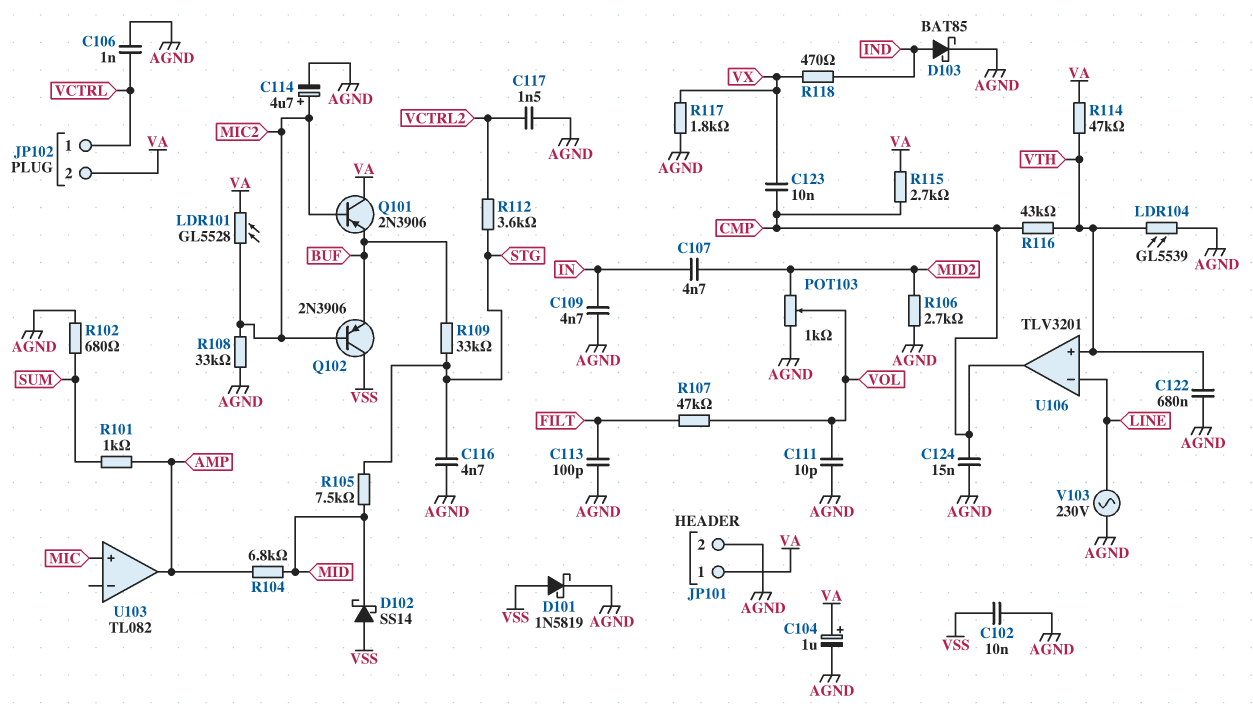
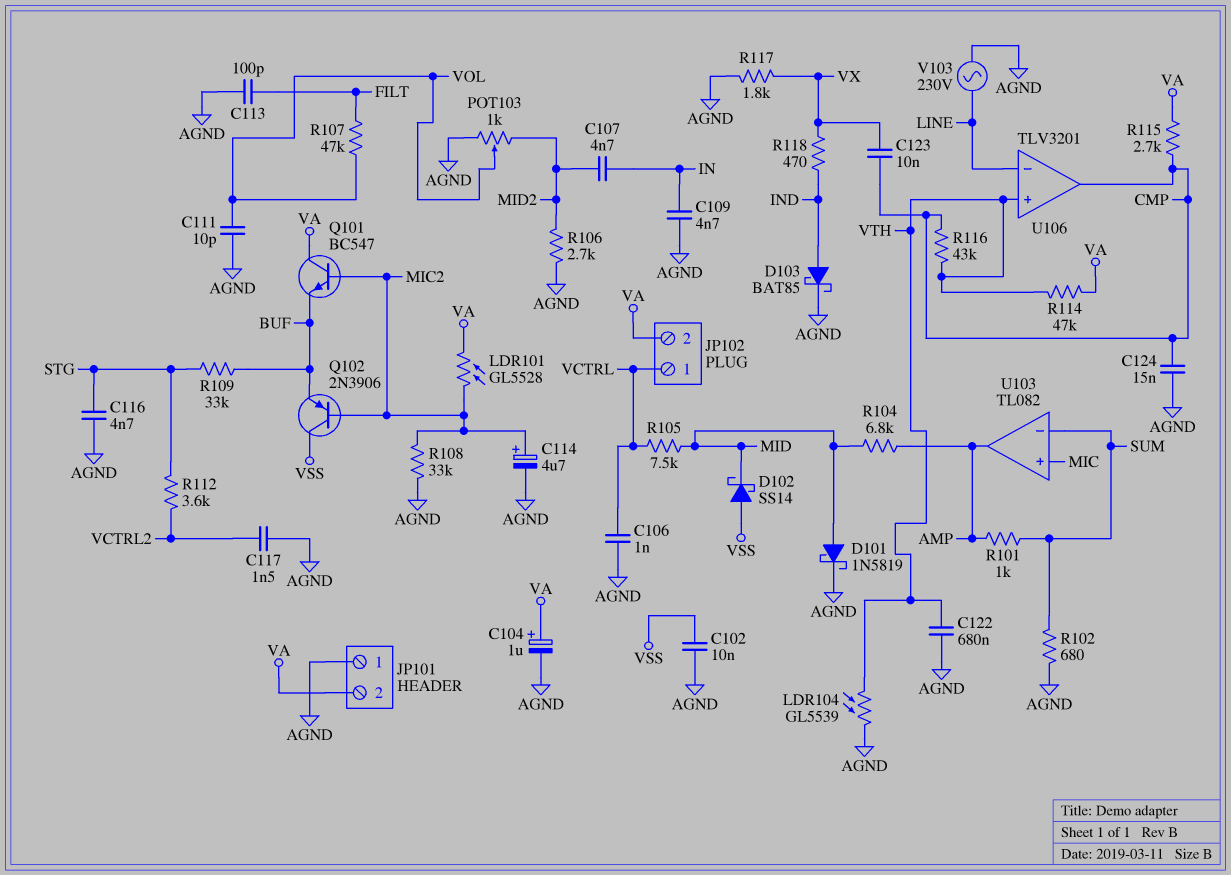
D101: schottky 1N5819 (A VSS, K AGND) -> schottky 1N5819 (A MID, K AGND)
JP101 pin 1: VA -> AGND
JP101 pin 2: AGND -> VA
Q101: PNP 2N3906 (B MIC2, C VA, E BUF) -> NPN BC547 (B MIC2, C VA, E BUF)
R105: 7.5k (MID, STG) -> 7.5k (MID, VCTRL)
U103 pin in-: none -> SUM

